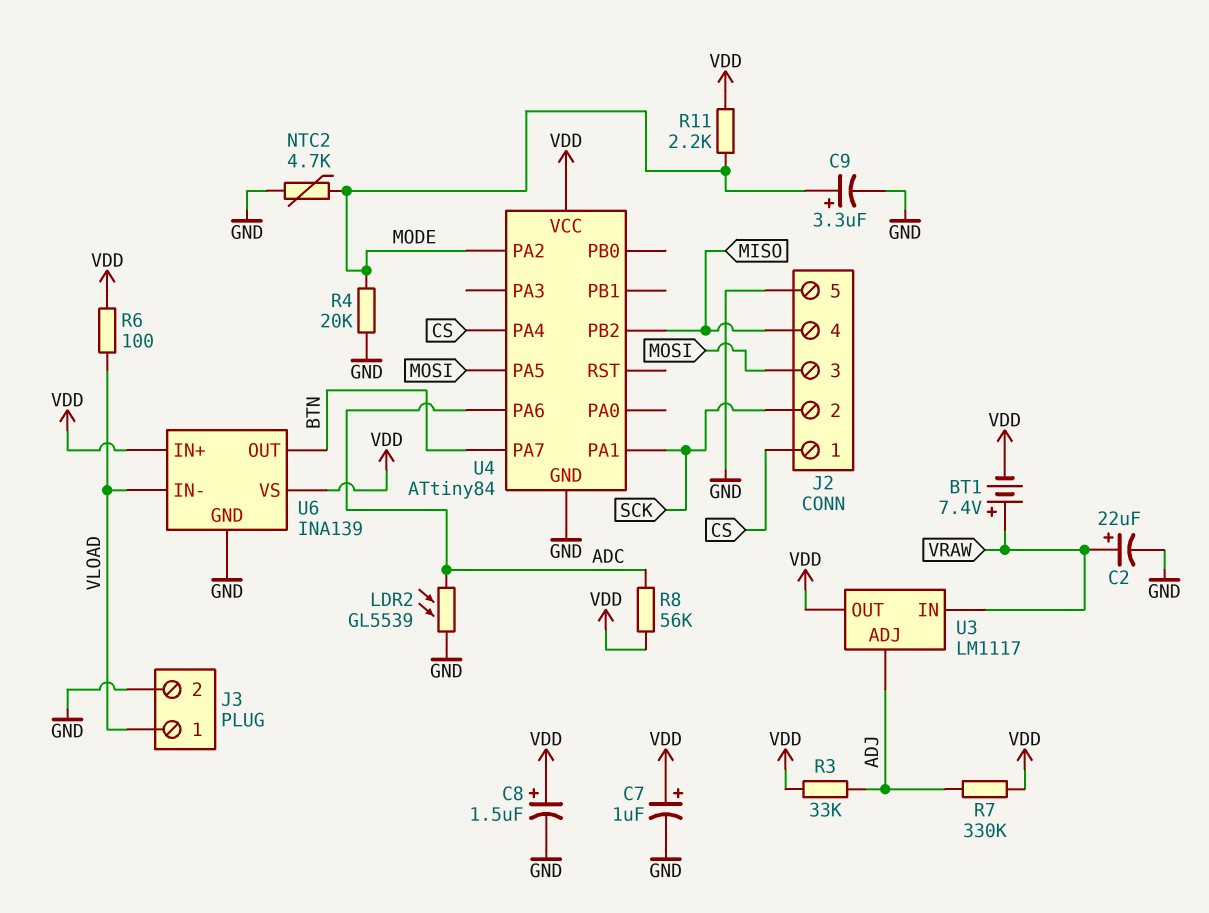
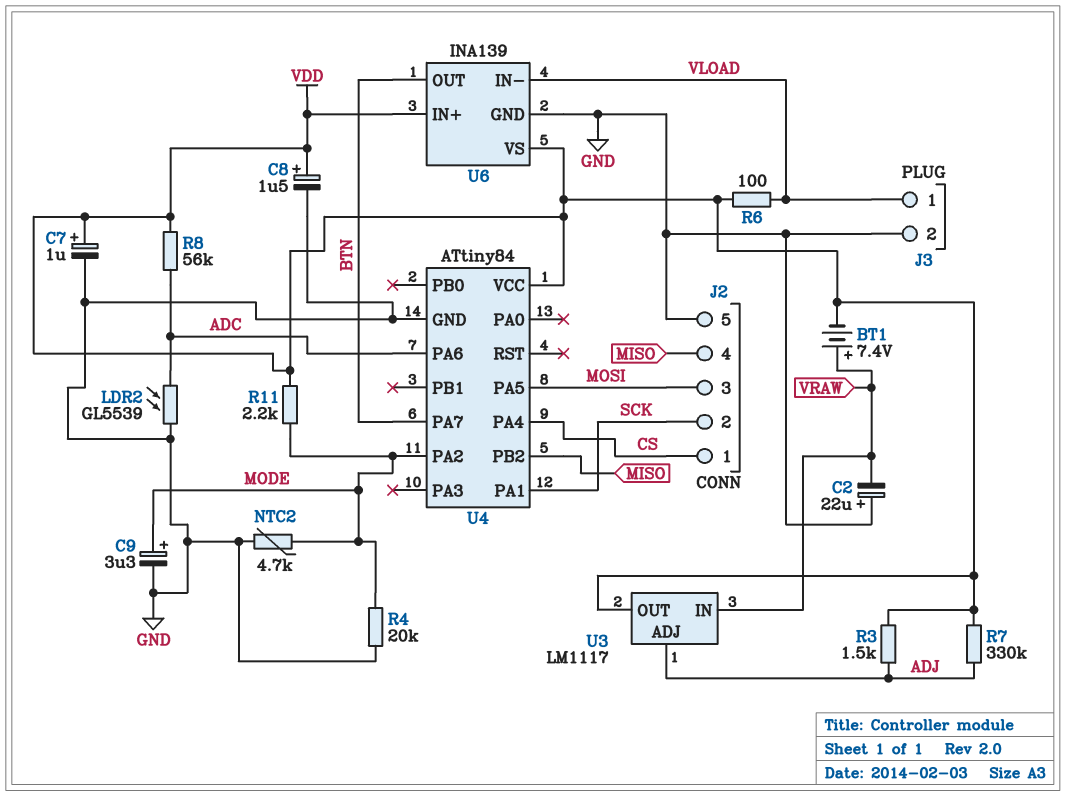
C2: 22uF (plus VRAW, minus GND) -> 22uF (plus GND, minus VRAW)
R3: 33k (ADJ, VDD) -> 1.5k (ADJ, VDD)

